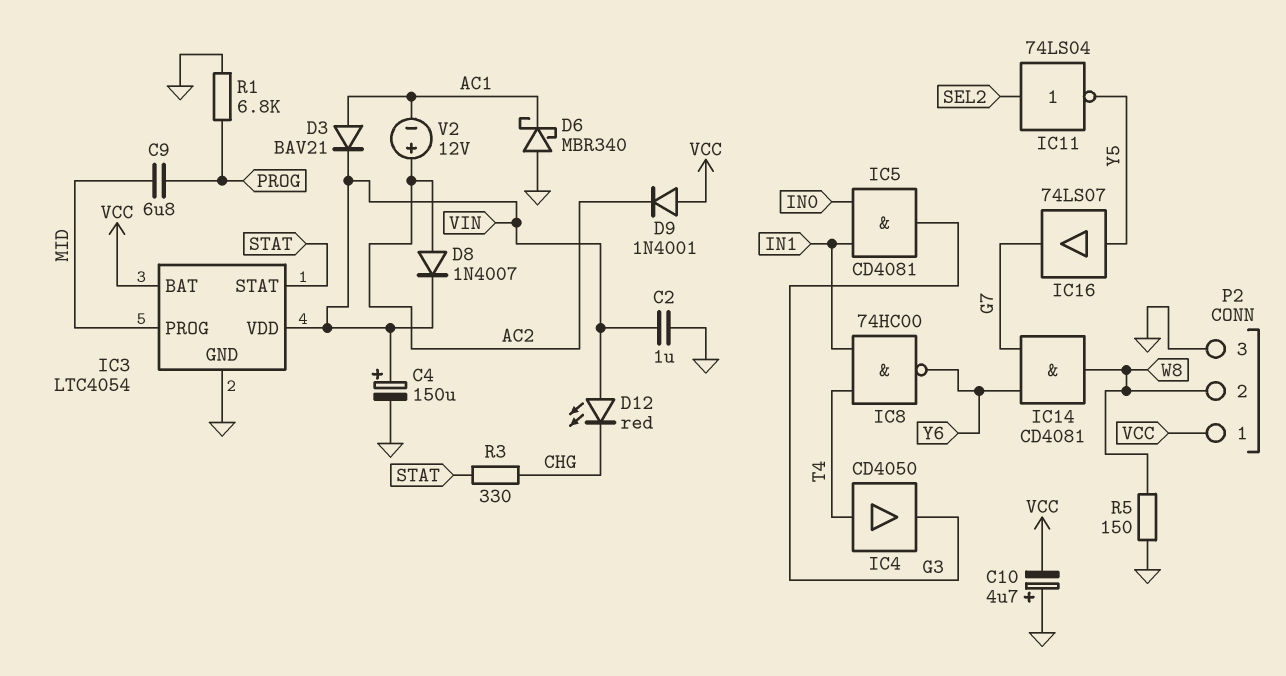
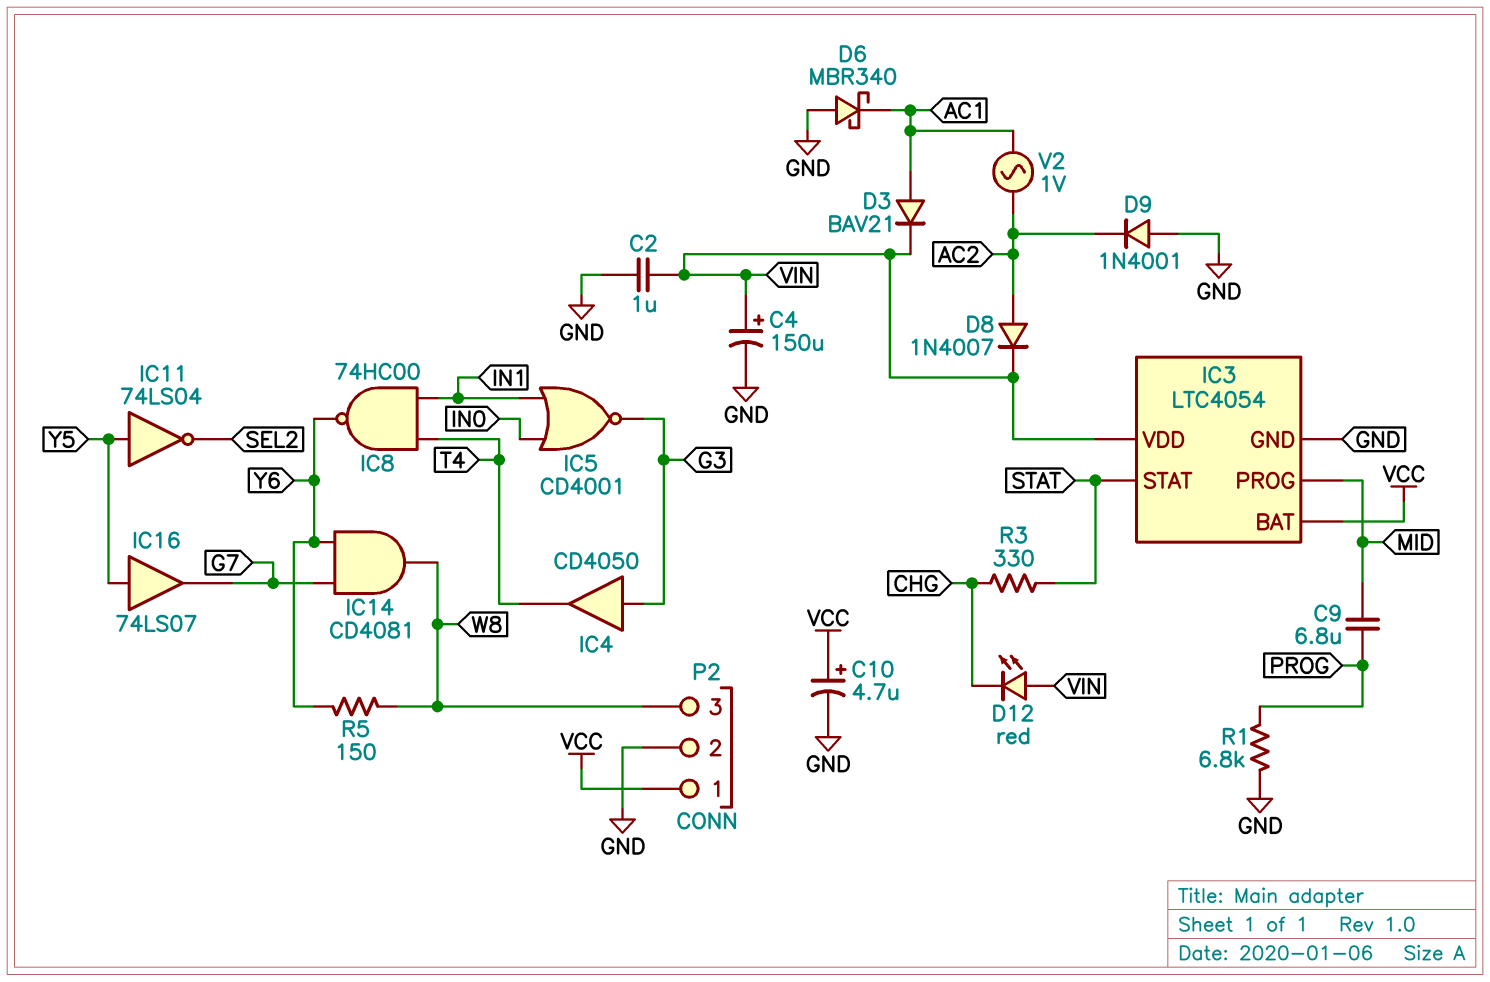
C10: 4.7uF (plus GND, minus VCC) -> 4.7uF (plus VCC, minus GND)
D9: diode 1N4001 (A VCC, K AC2) -> diode 1N4001 (A GND, K AC2)
IC4: buffer CD4050 (in T4, out G3) -> buffer CD4050 (in G3, out T4)
IC5: AND CD4081 (in IN0, in IN1, out G3) -> NOR CD4001 (in IN0, in IN1, out G3)
IC11: NOT 74LS04 (in SEL2, out Y5) -> NOT 74LS04 (in Y5, out SEL2)
P2 pin 2: W8 -> GND
P2 pin 3: GND -> W8
R5: 150 (GND, W8) -> 150 (W8, Y6)
V2: 12V (plus AC2, minus AC1) -> AC 1V (AC1, AC2)

